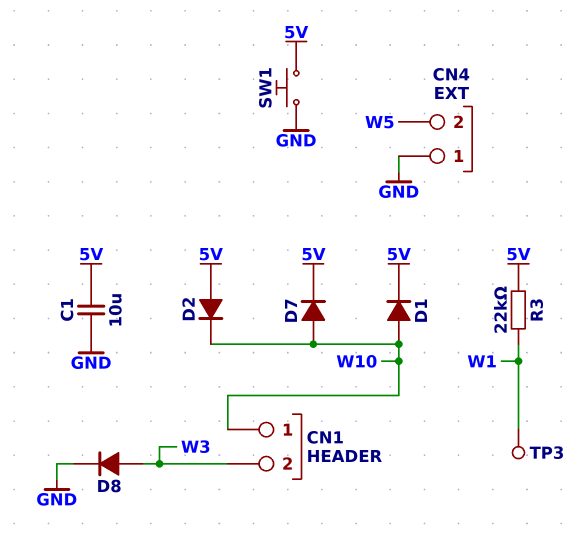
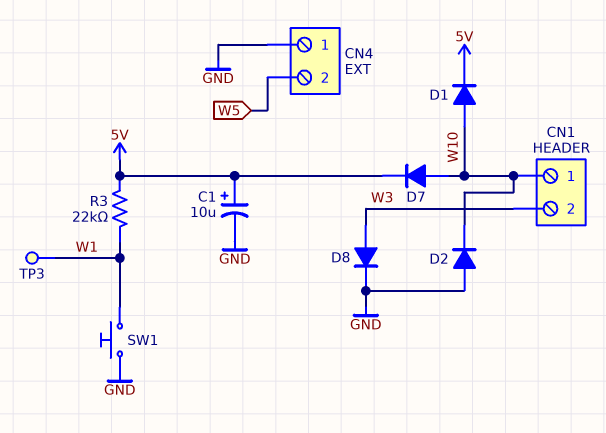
C1: 10uF (5V, GND) -> 10uF (plus 5V, minus GND)
D2: diode (A 5V, K W10) -> diode (A GND, K W10)
SW1: button (5V, GND) -> button (GND, W1)

